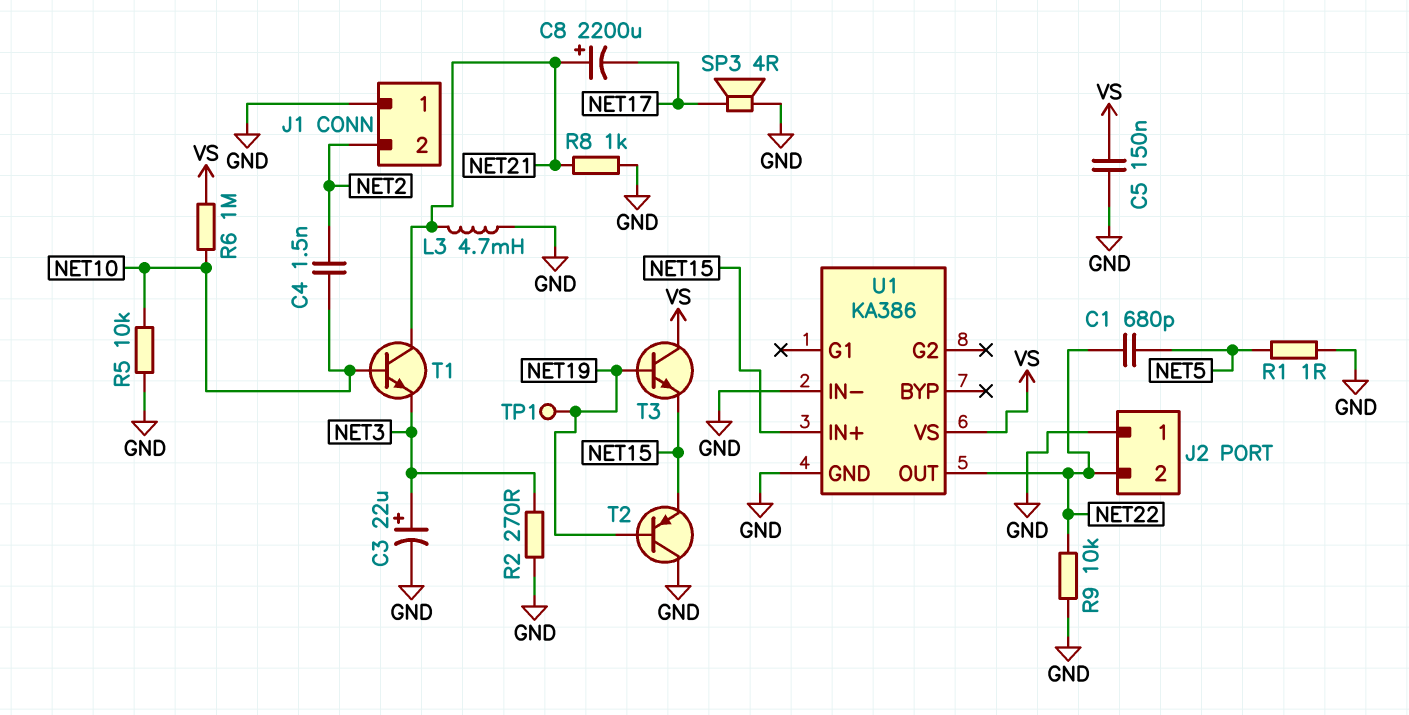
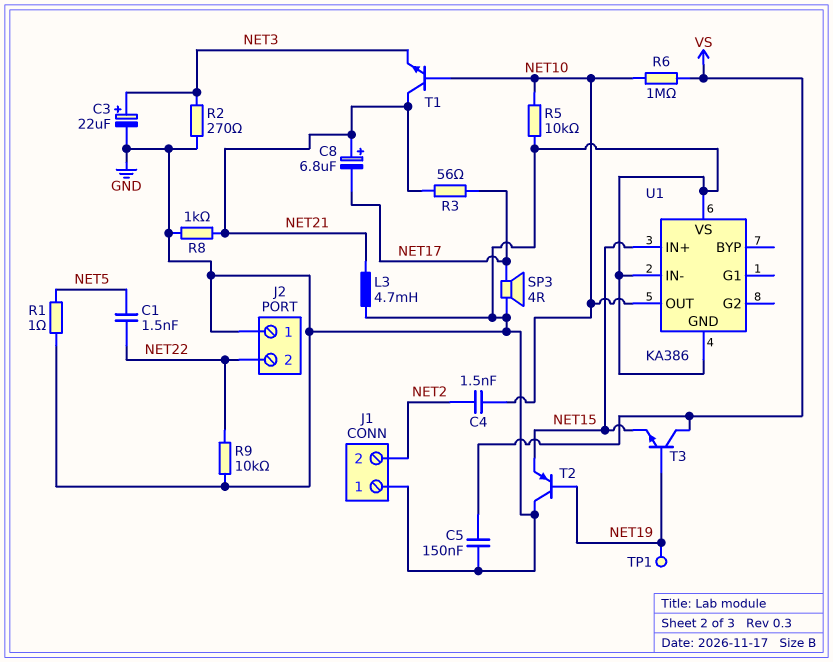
C1: 680pF (NET5, NET22) -> 1.5nF (NET5, NET22)
C8: 2200uF (plus NET21, minus NET17) -> 6.8uF (plus NET21, minus NET17)
R3: none -> 56 (NET17, NET21)
U1 pin OUT: NET22 -> NET10
U1 pin VS: VS -> GND

